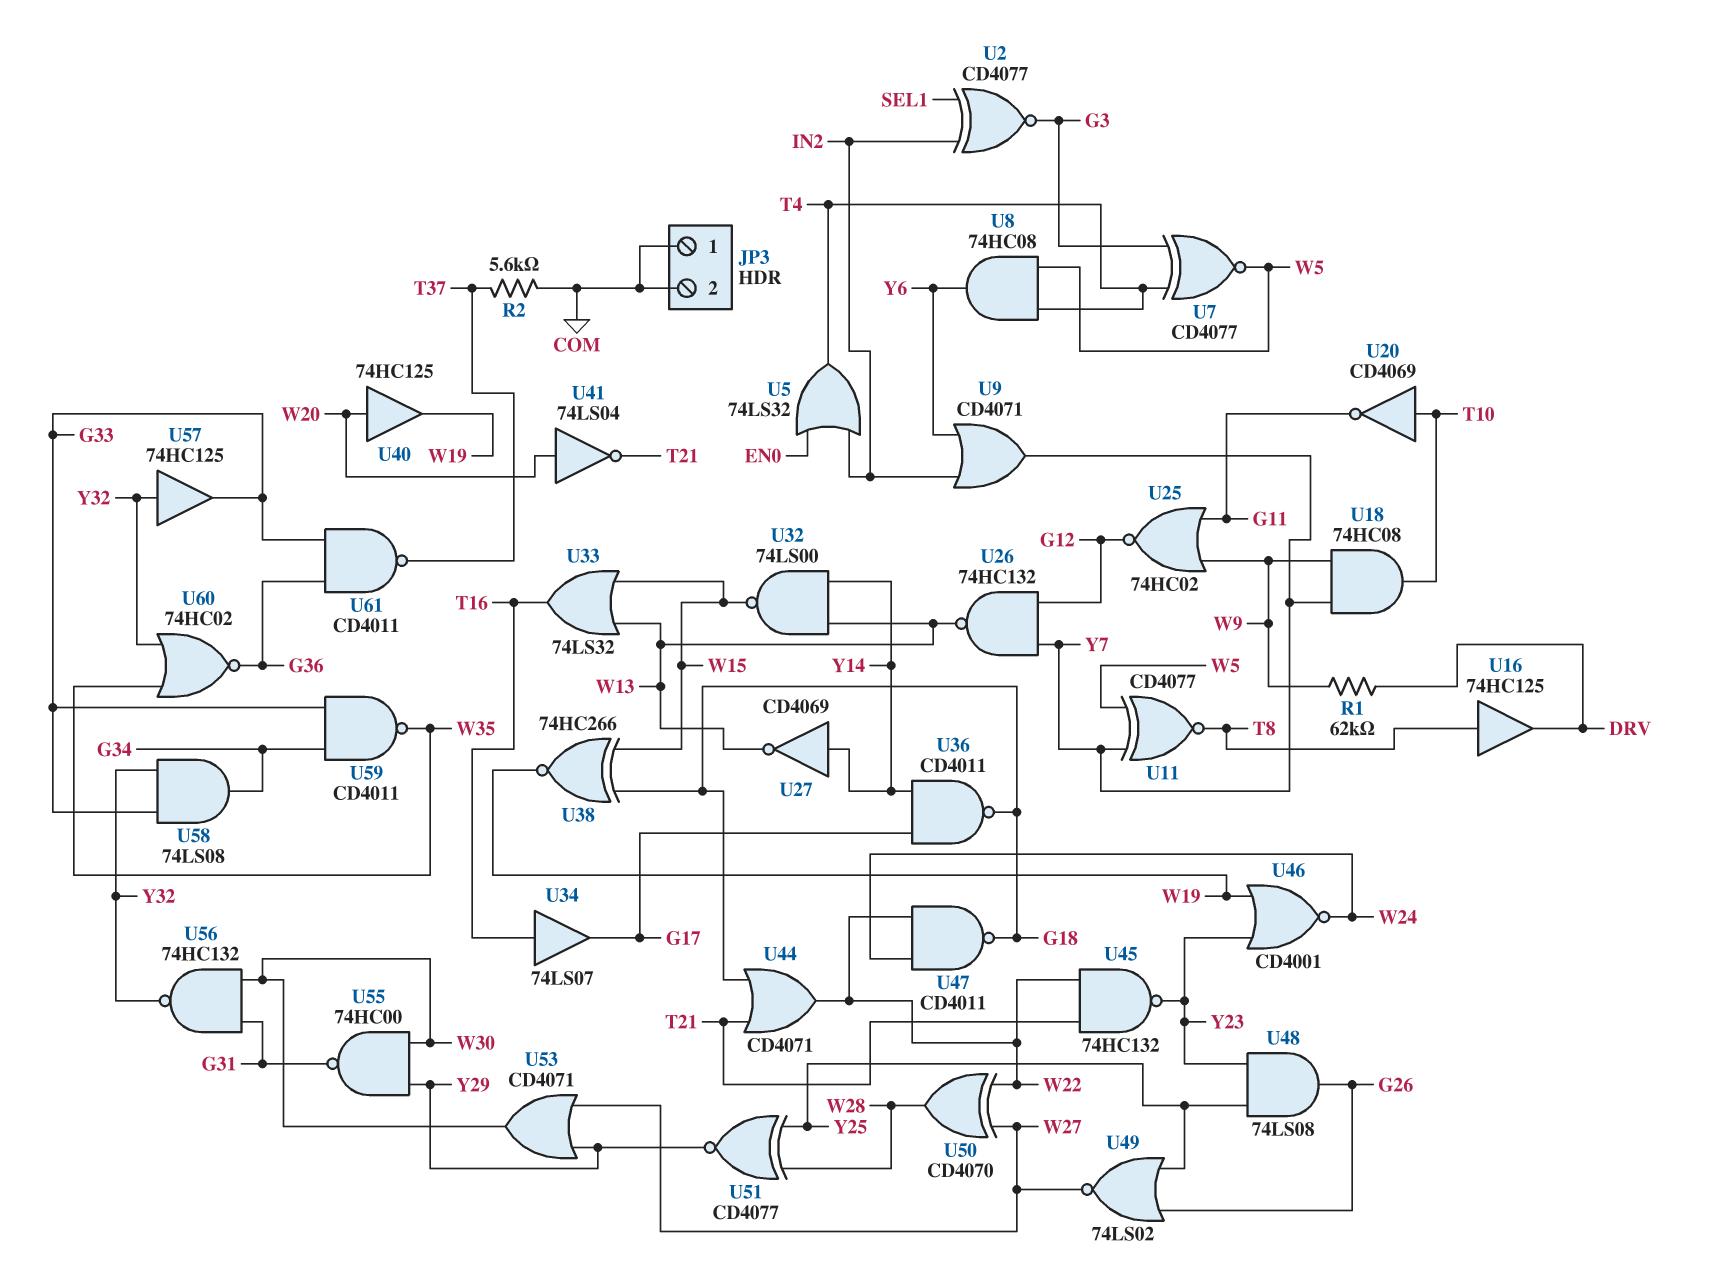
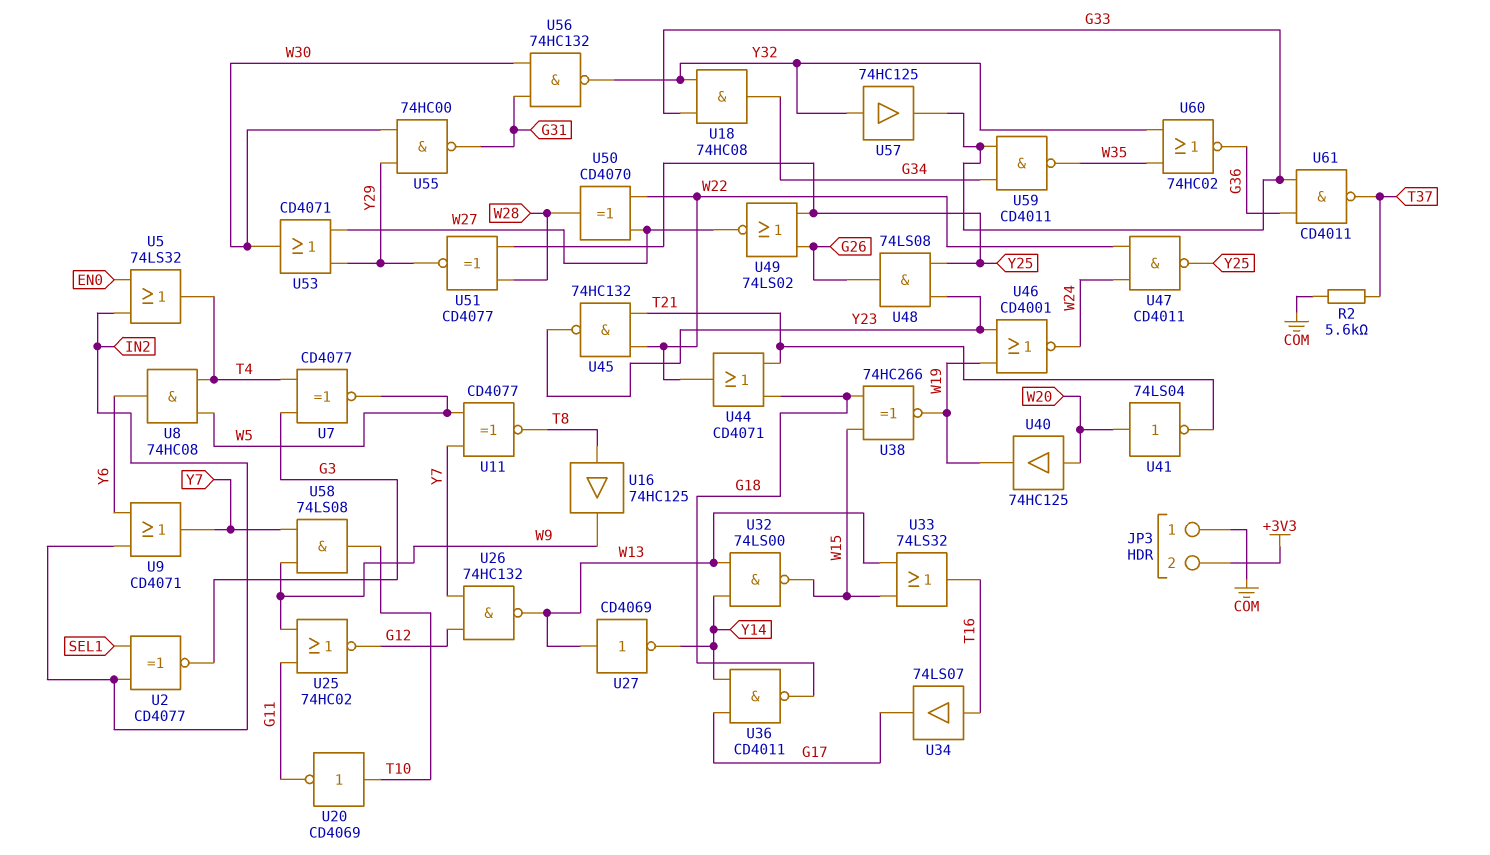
JP3 pin 2: COM -> +3V3
R1: 62k (DRV, W9) -> none
U16: buffer 74HC125 (in T8, out DRV) -> buffer 74HC125 (in T8, out W9)
U18: AND 74HC08 (in W9, in Y7, out T10) -> AND 74HC08 (in G33, in Y32, out G34)
U27: NOT CD4069 (in Y14, out W13) -> NOT CD4069 (in W13, out Y14)
U47: NAND CD4011 (in W22, in W24, out G18) -> NAND CD4011 (in W22, in W24, out Y25)
U58: AND 74LS08 (in G33, in Y32, out G34) -> AND 74LS08 (in W9, in Y7, out T10)

